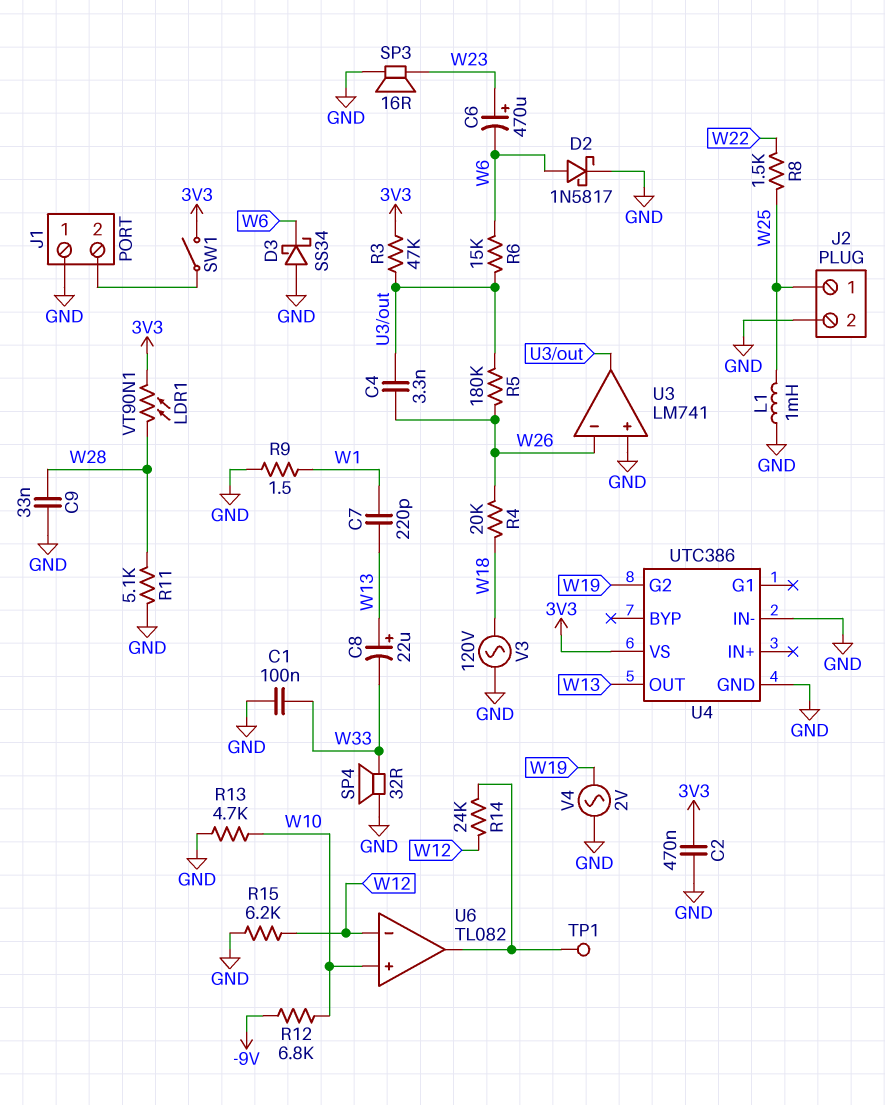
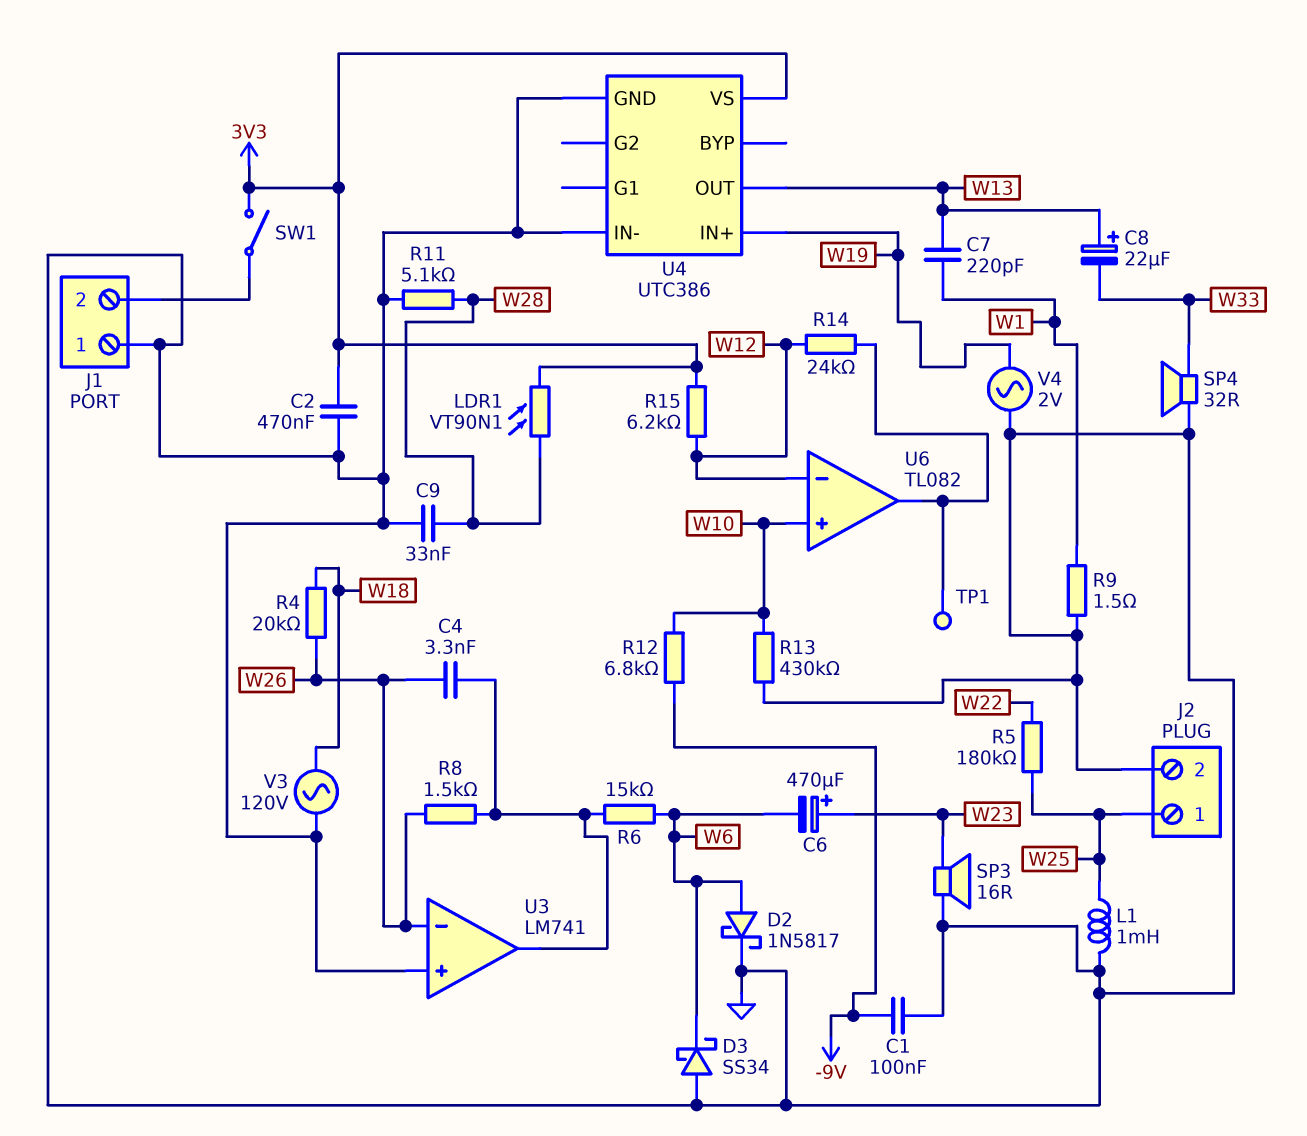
C1: 100nF (GND, W33) -> 100nF (-9V, GND)
R3: 47k (3V3, U3/out) -> none
R5: 180k (U3/out, W26) -> 180k (W22, W25)
R8: 1.5k (W22, W25) -> 1.5k (U3/out, W26)
R13: 4.7k (GND, W10) -> 430k (GND, W10)
R15: 6.2k (GND, W12) -> 6.2k (3V3, W12)
U4 pin G2: W19 -> none
U4 pin IN+: none -> W19

